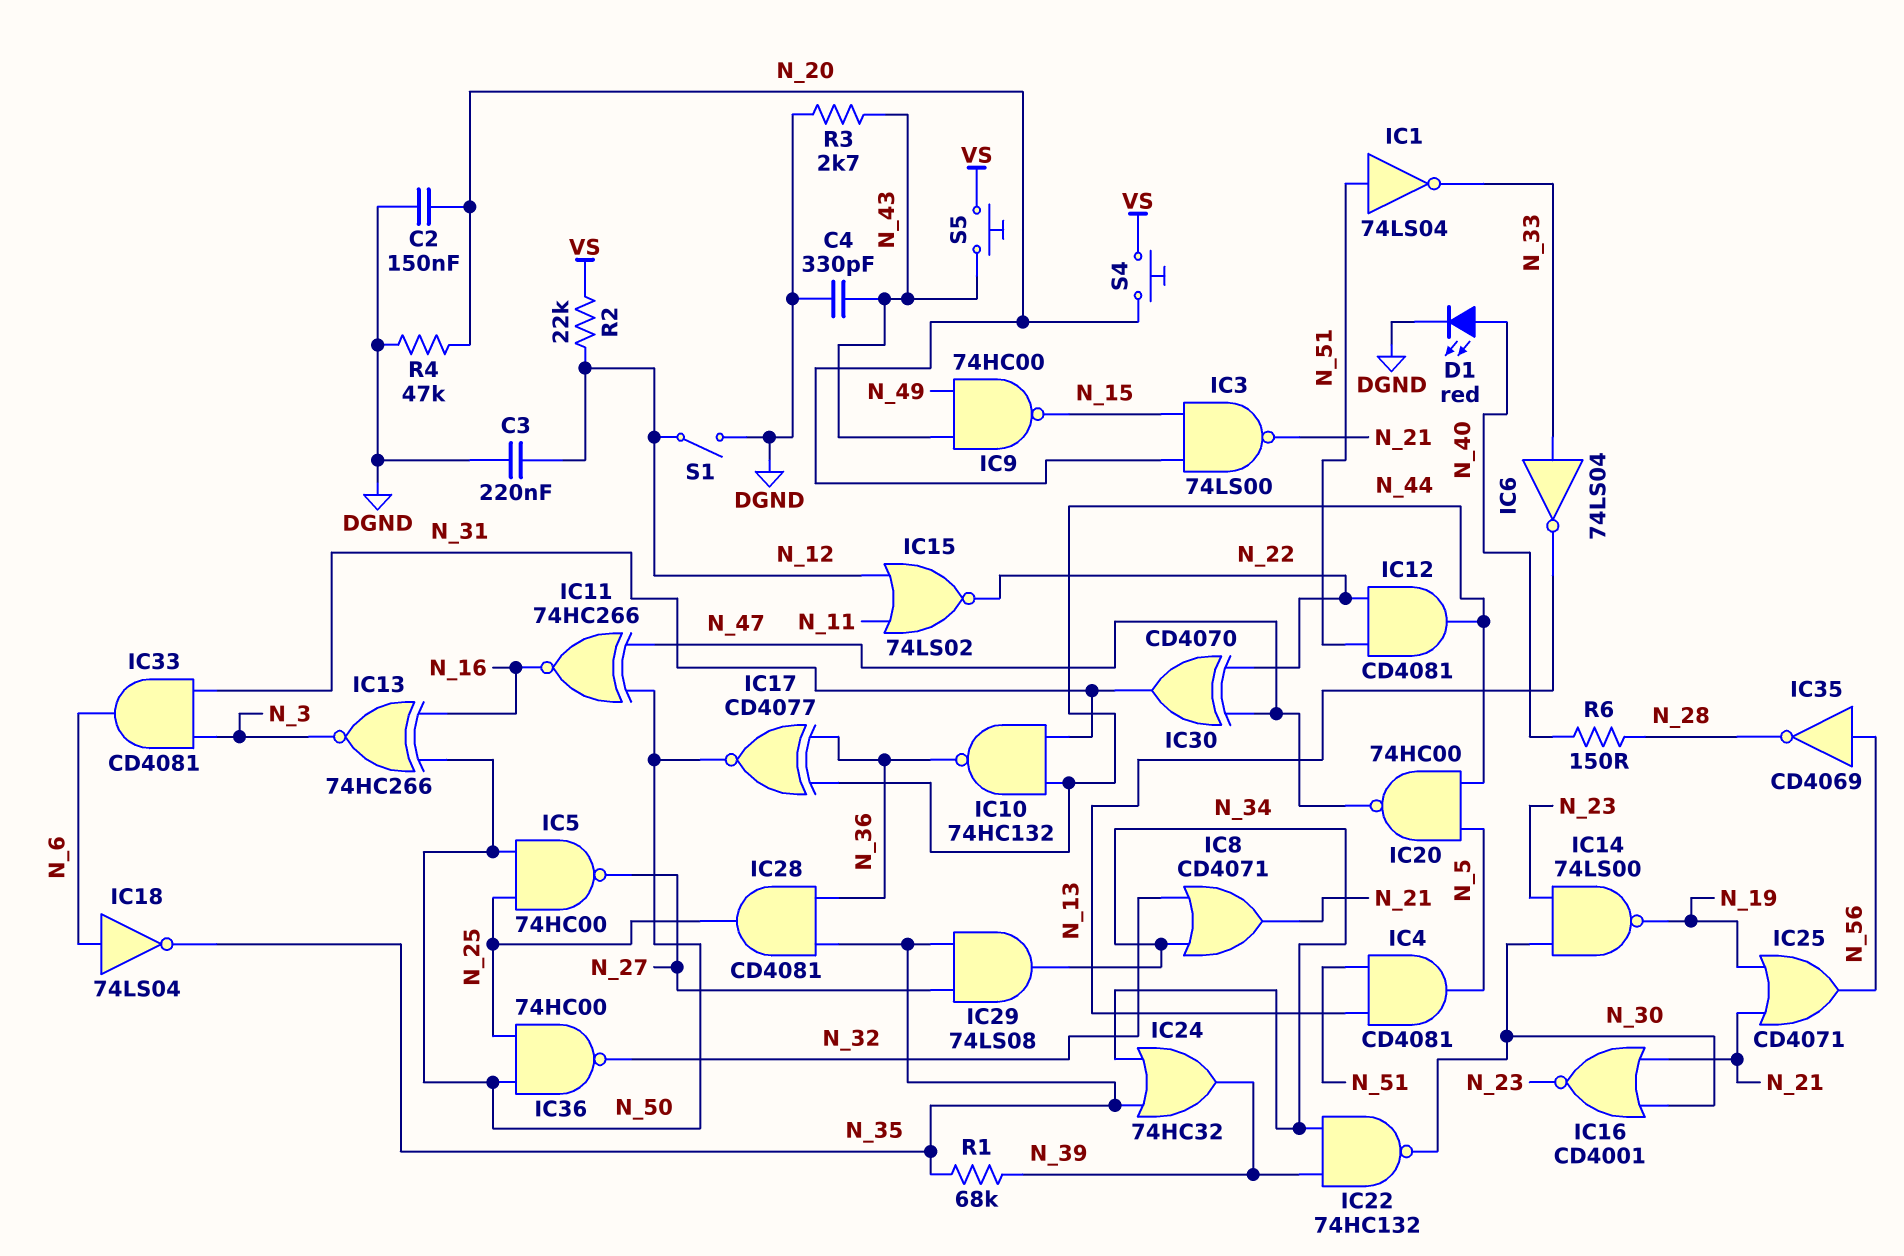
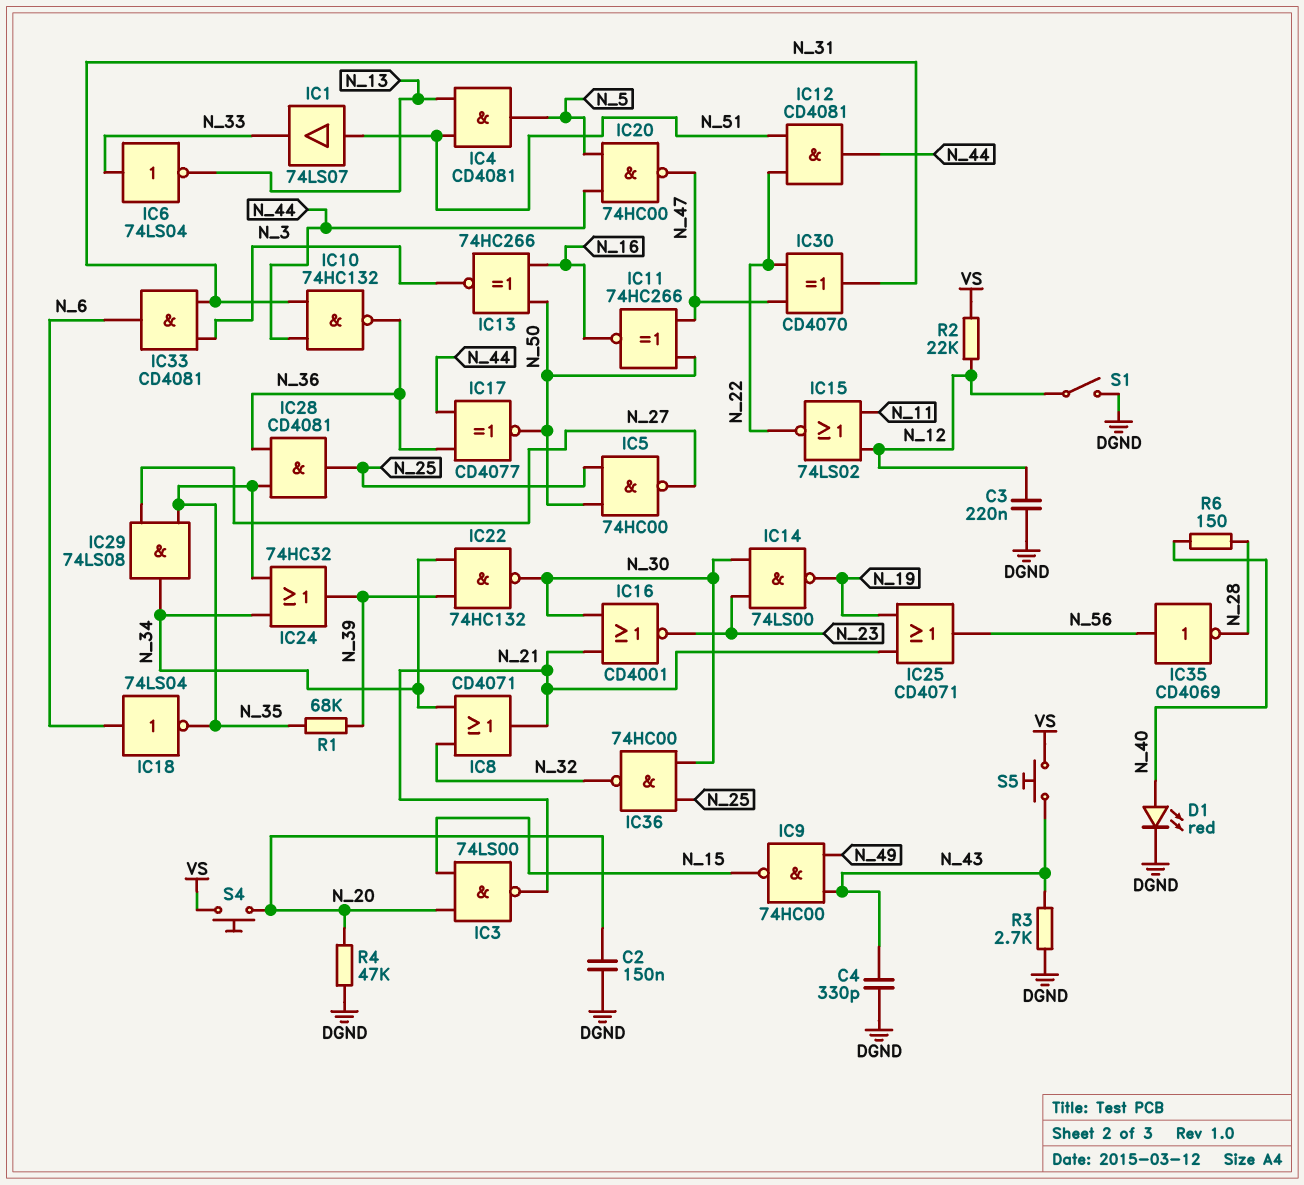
IC1: NOT 74LS04 (in N_51, out N_33) -> buffer 74LS07 (in N_51, out N_33)
IC36: NAND 74HC00 (in N_25, in N_50, out N_32) -> NAND 74HC00 (in N_25, in N_30, out N_32)

